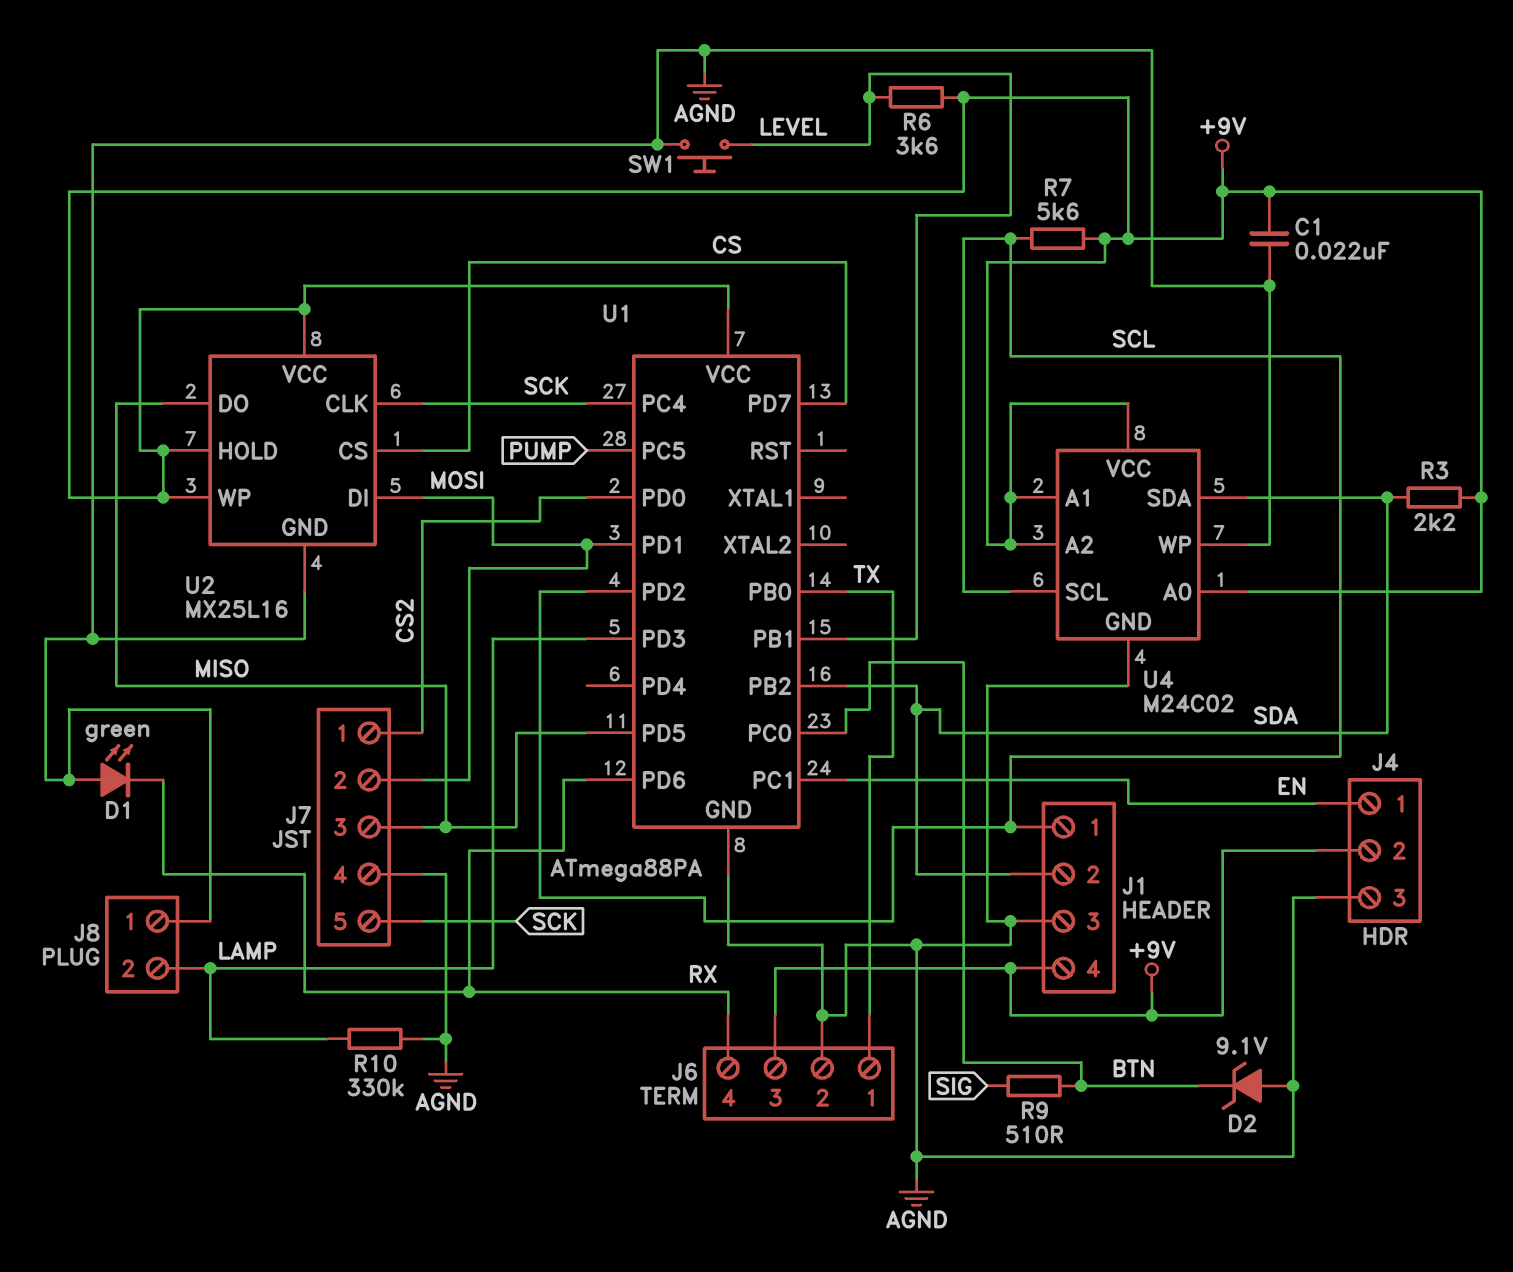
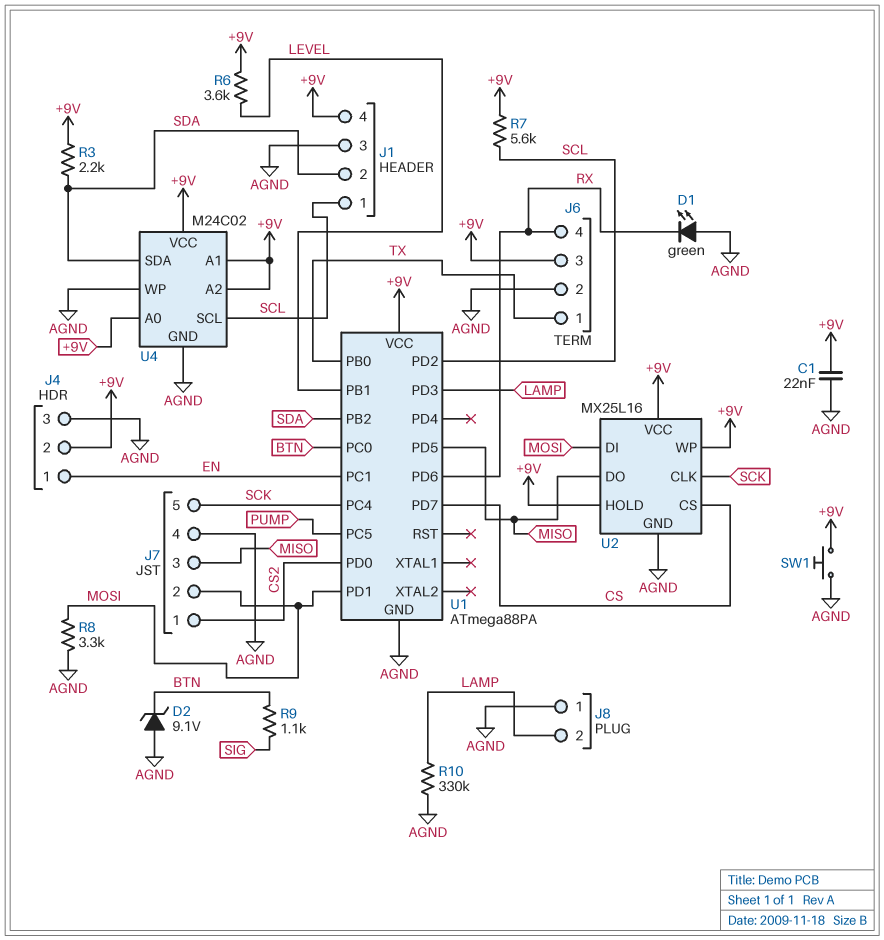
R8: none -> 3.3k (AGND, MOSI)
R9: 510 (BTN, SIG) -> 1.1k (BTN, SIG)
SW1: button (AGND, LEVEL) -> button (+9V, AGND)

